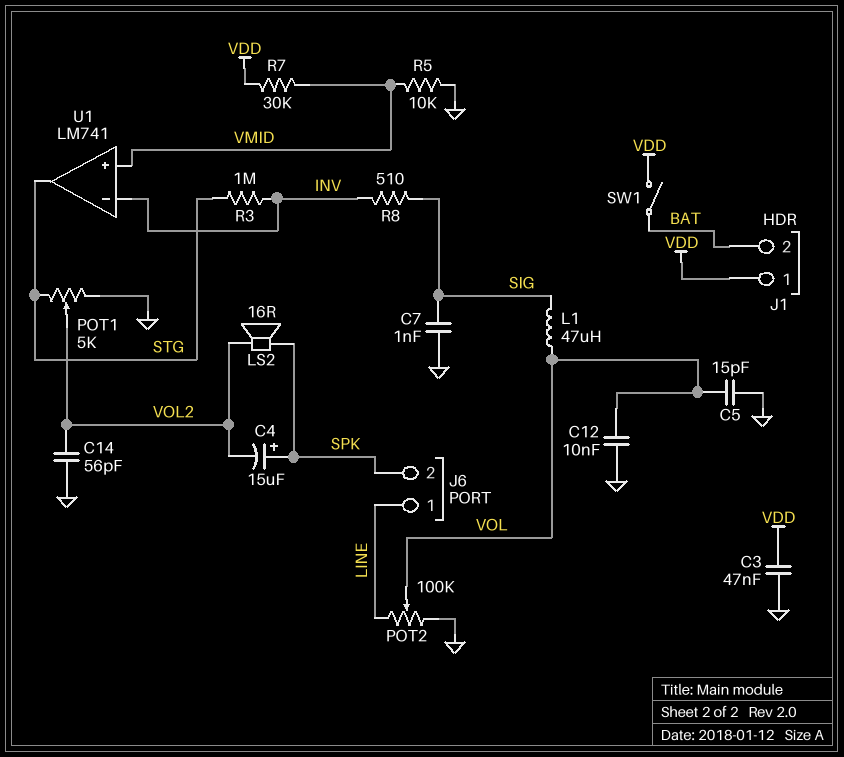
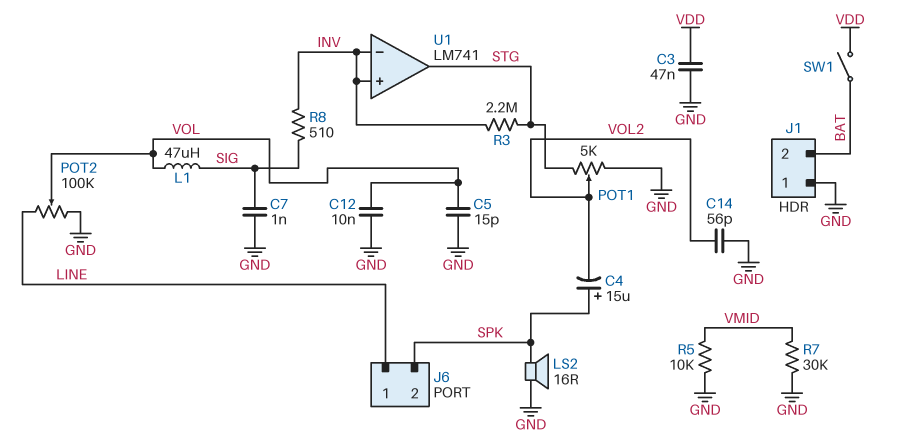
J1 pin 1: VDD -> GND
LS2: speaker 16R (SPK, VOL2) -> speaker 16R (GND, SPK)
R3: 1M (INV, STG) -> 2.2M (INV, STG)
R7: 30k (VDD, VMID) -> 30k (GND, VMID)
U1 pin in+: VMID -> INV

